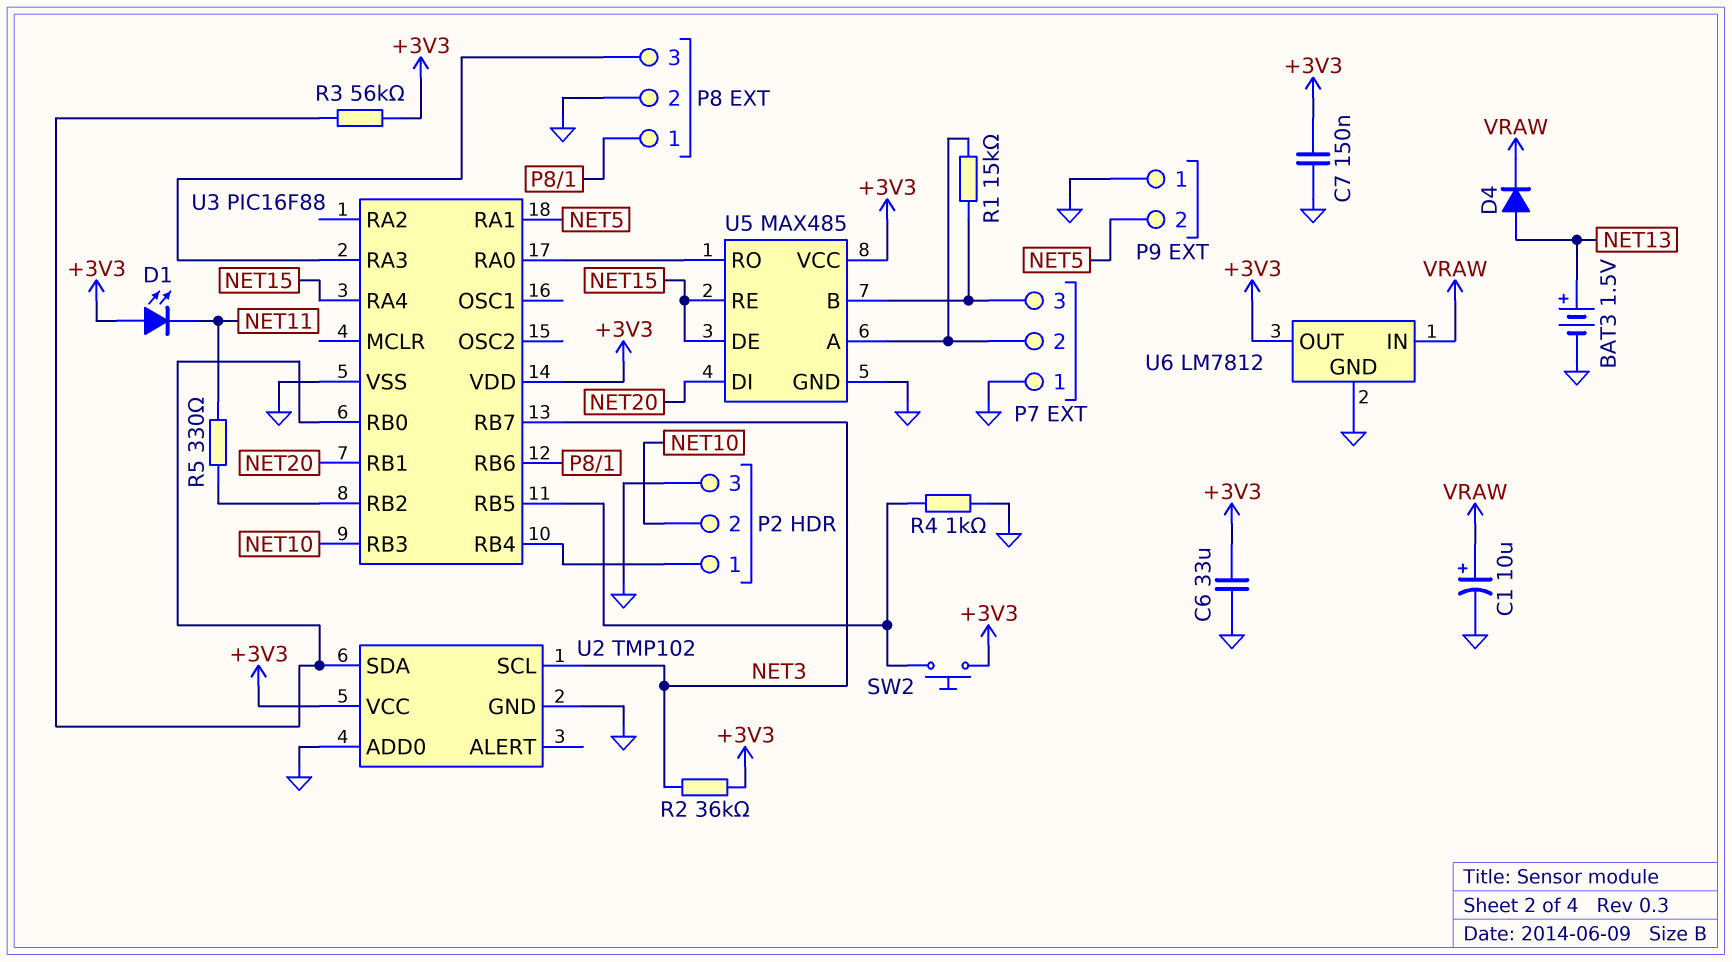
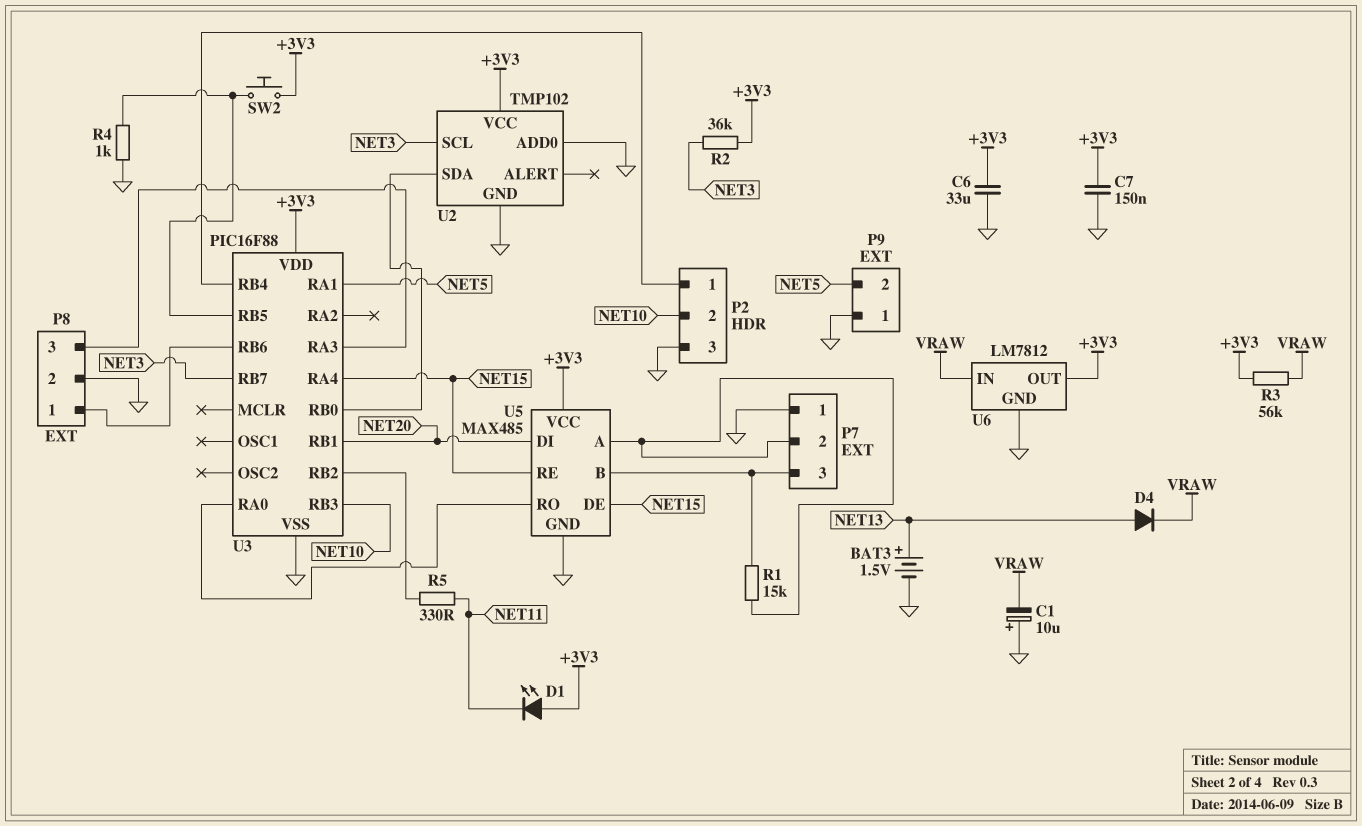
C1: 10uF (plus VRAW, minus GND) -> 10uF (plus GND, minus VRAW)
R3: 56k (+3V3, U2/SDA) -> 56k (+3V3, VRAW)

